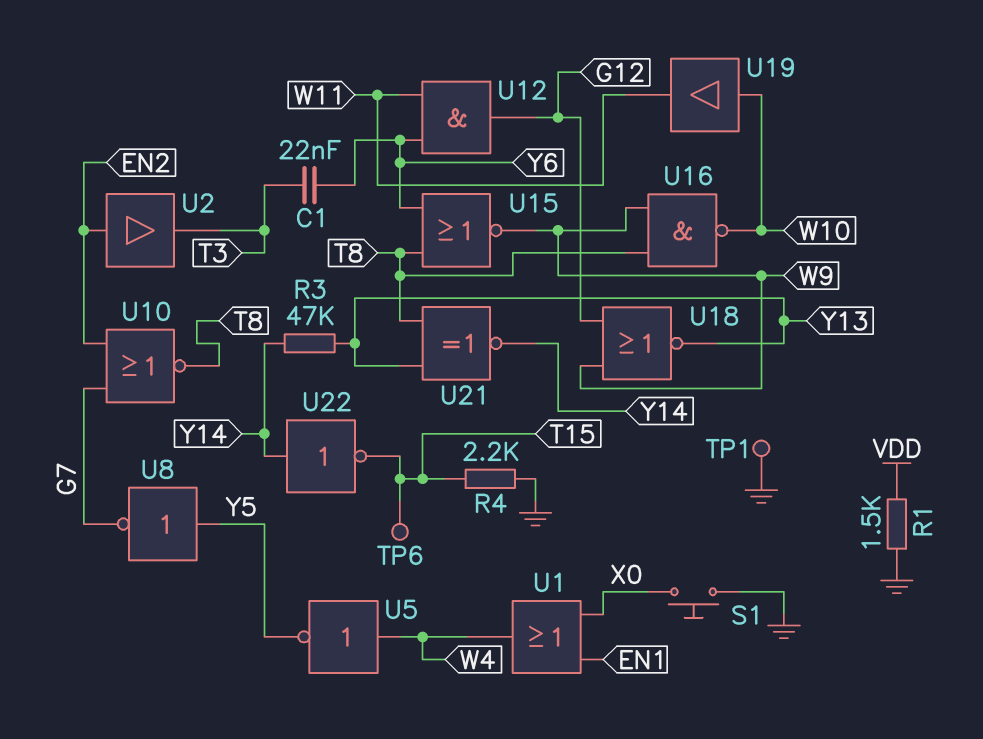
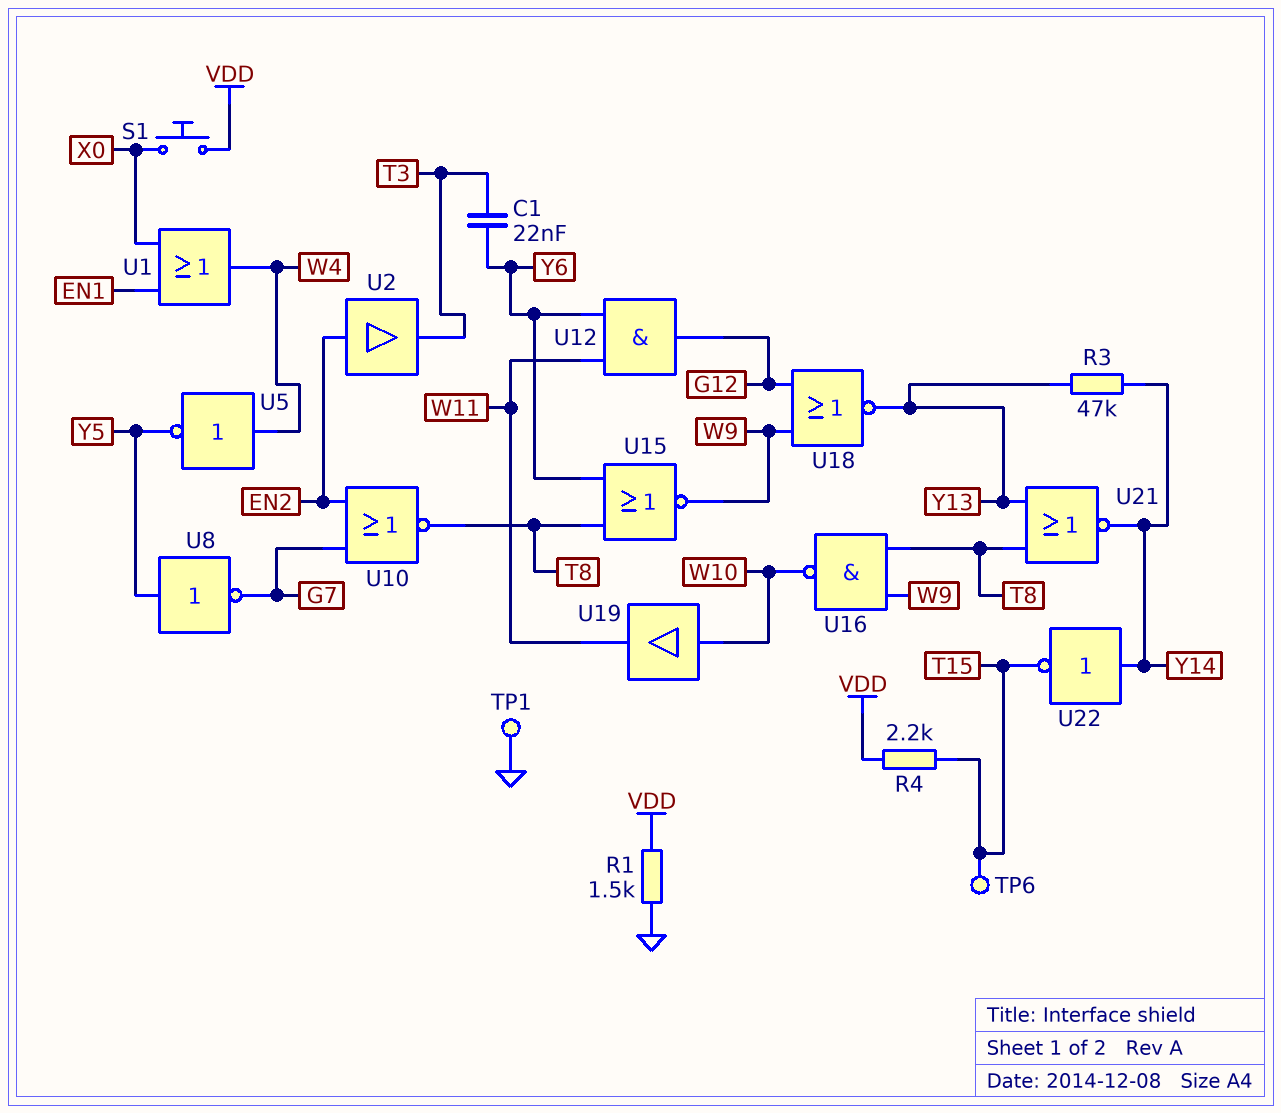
R4: 2.2k (GND, T15) -> 2.2k (T15, VDD)
S1: button (GND, X0) -> button (VDD, X0)
U21: XNOR (in T8, in Y13, out Y14) -> NOR (in T8, in Y13, out Y14)

